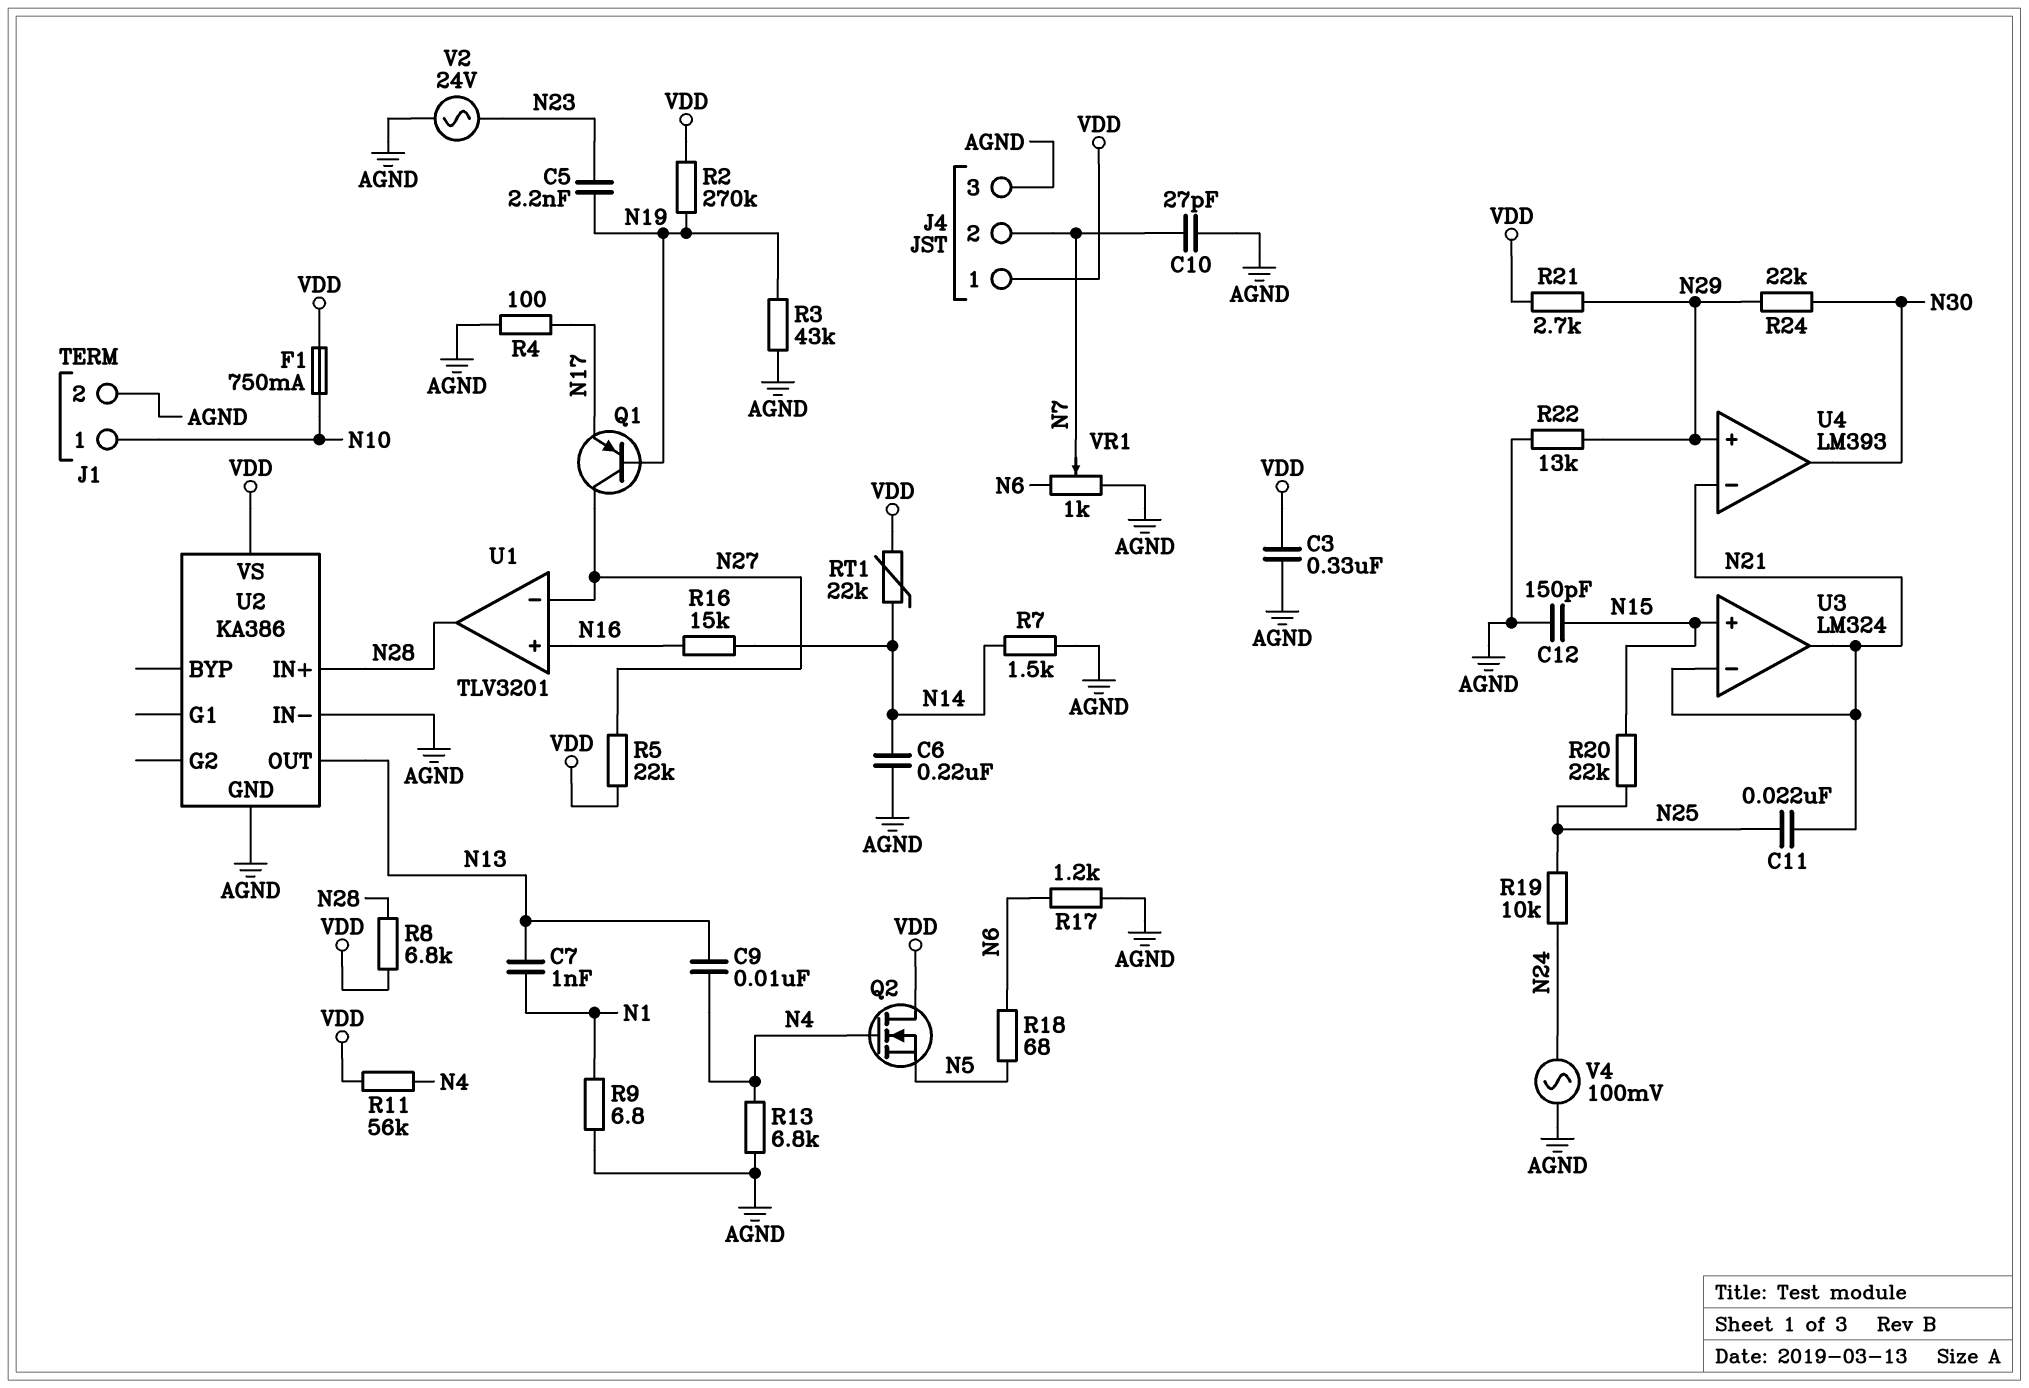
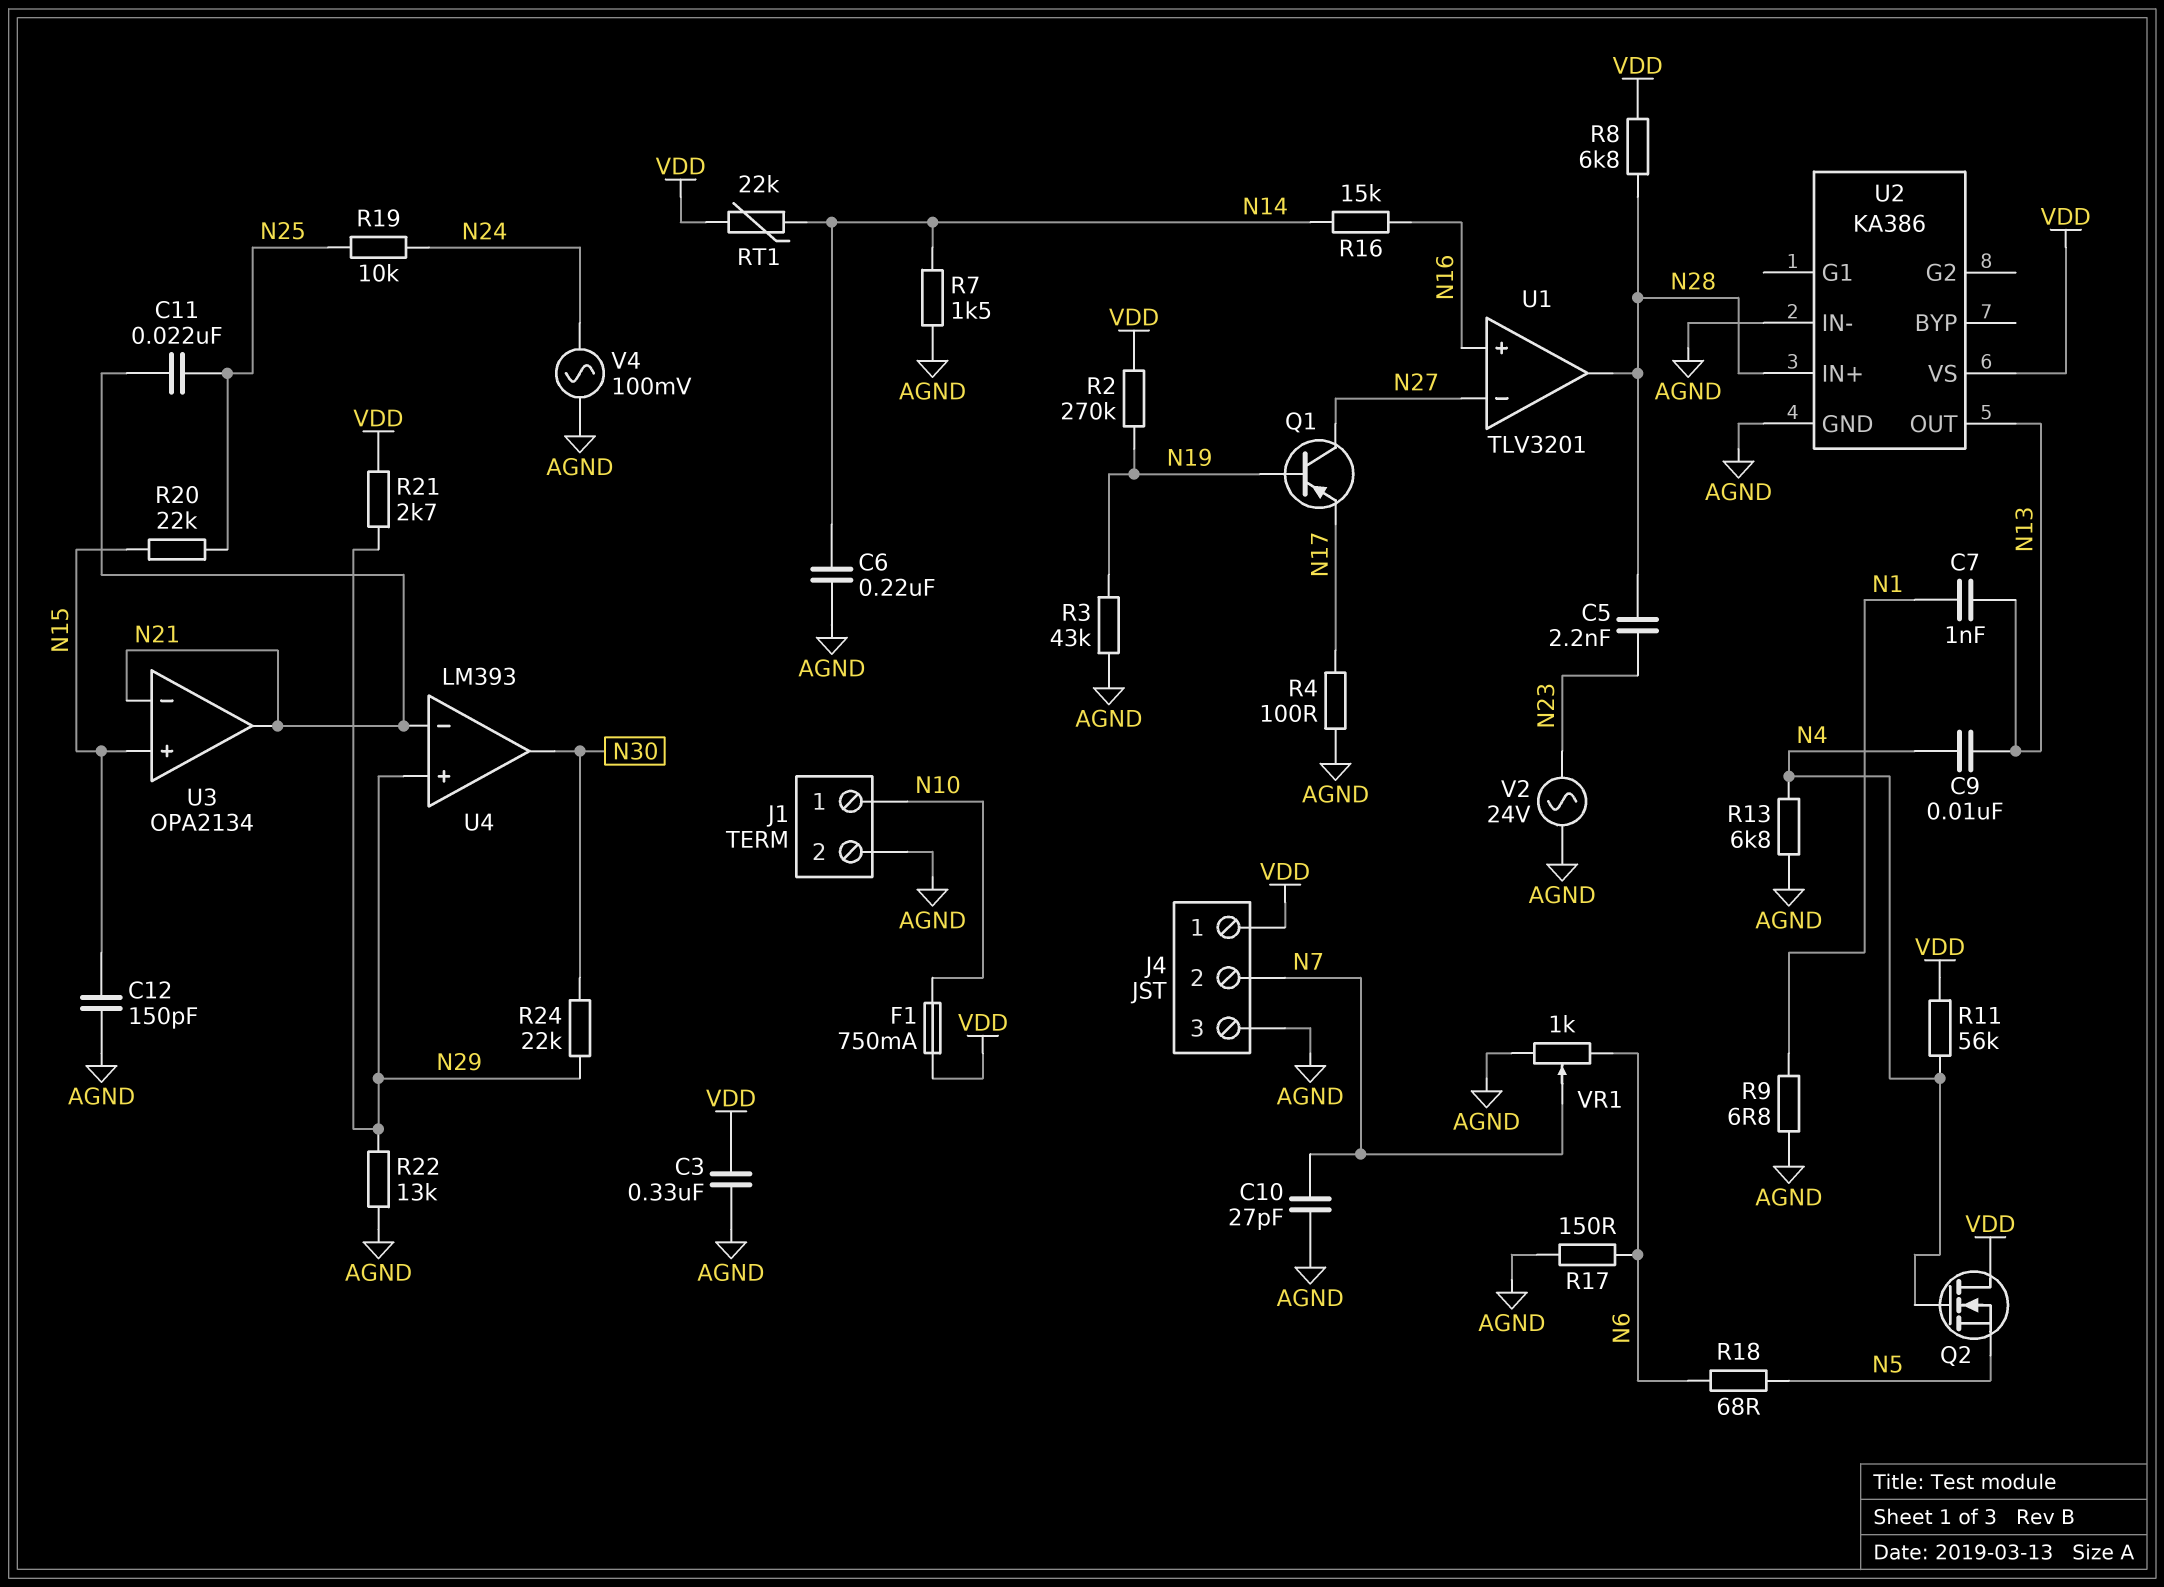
C5: 2.2nF (N19, N23) -> 2.2nF (N23, N28)
R5: 22k (N27, VDD) -> none
R17: 1.2k (AGND, N6) -> 150 (AGND, N6)
U3: LM324 -> OPA2134

